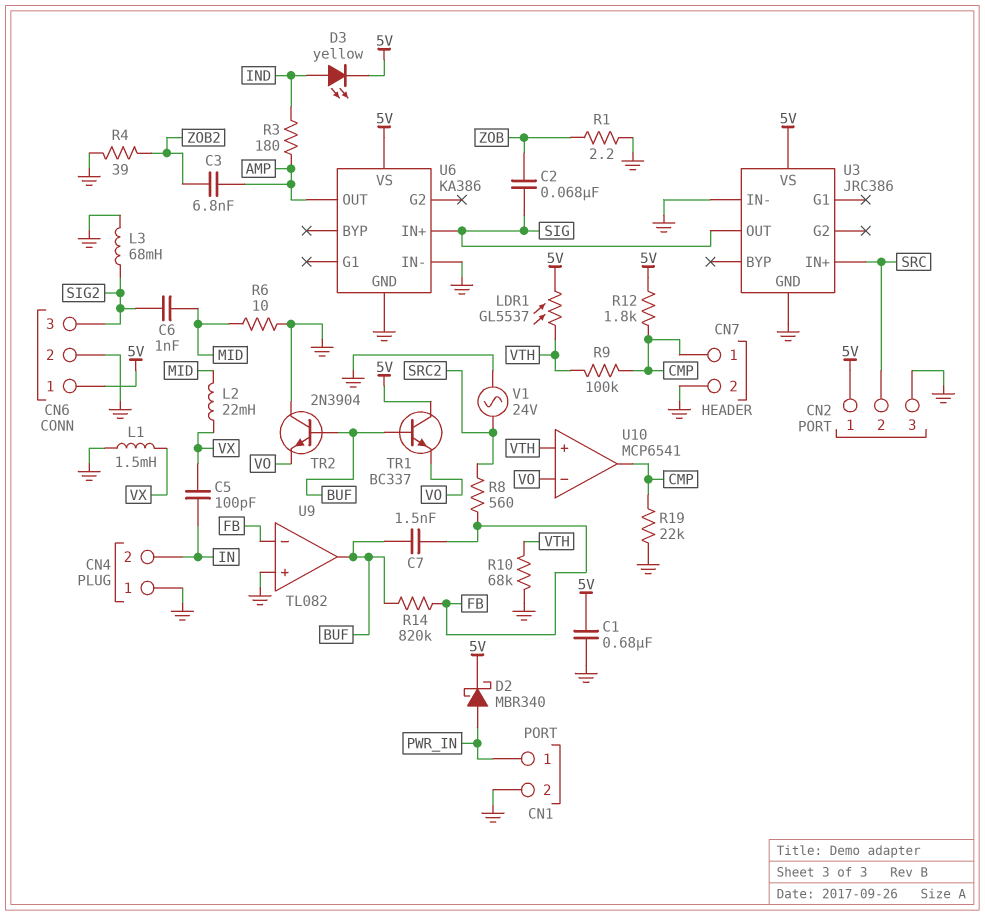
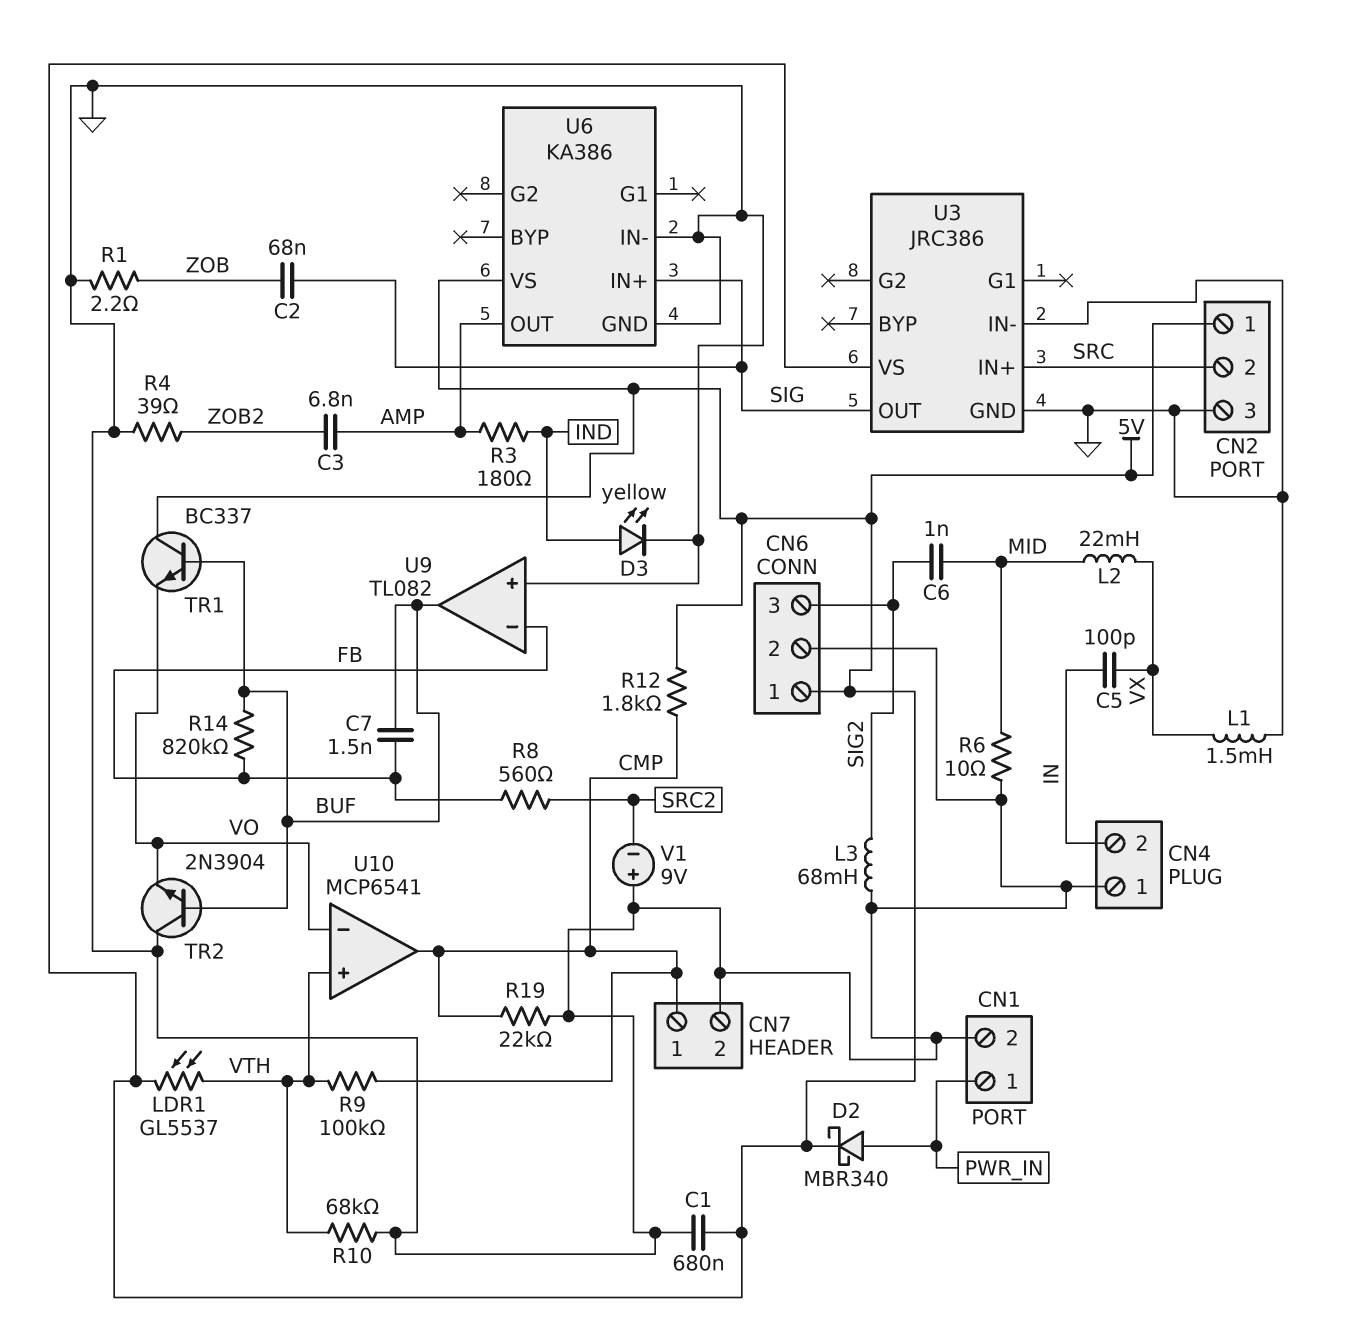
D3: LED yellow (A IND, K 5V) -> LED yellow (A IND, K GND)
V1: AC 24V (GND, SRC2) -> 9V (plus GND, minus SRC2)

